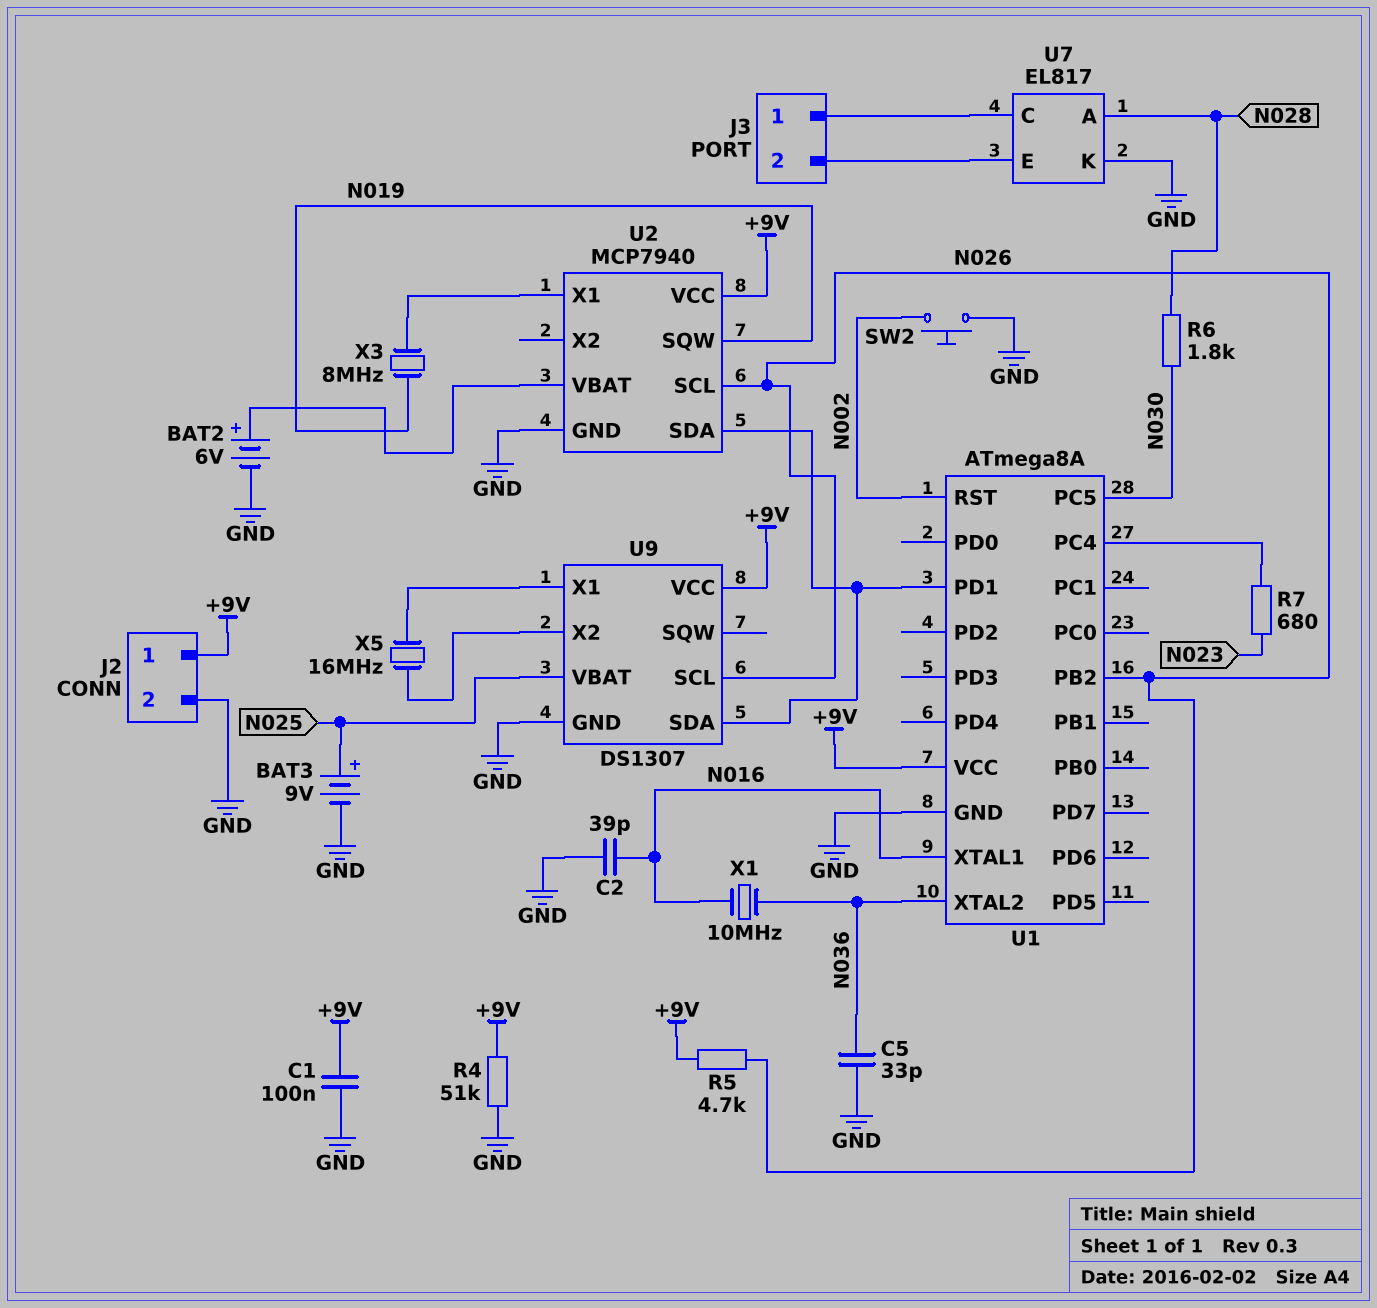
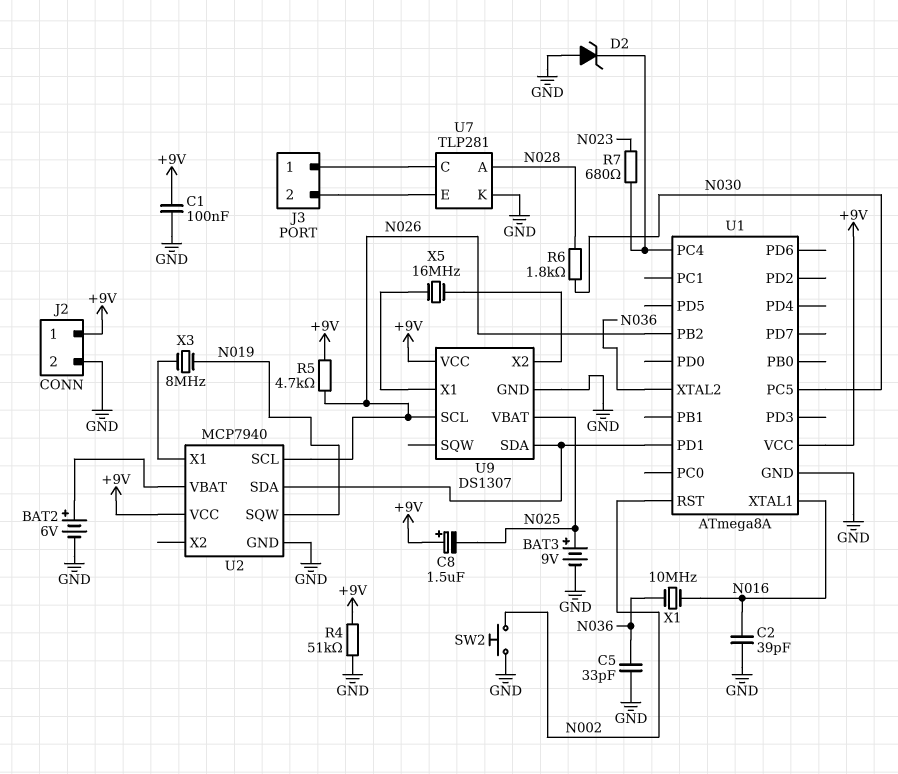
C8: none -> 1.5uF (plus +9V, minus N025)
D2: none -> zener (A GND, K U1/PC4)
U7: EL817 -> TLP281

